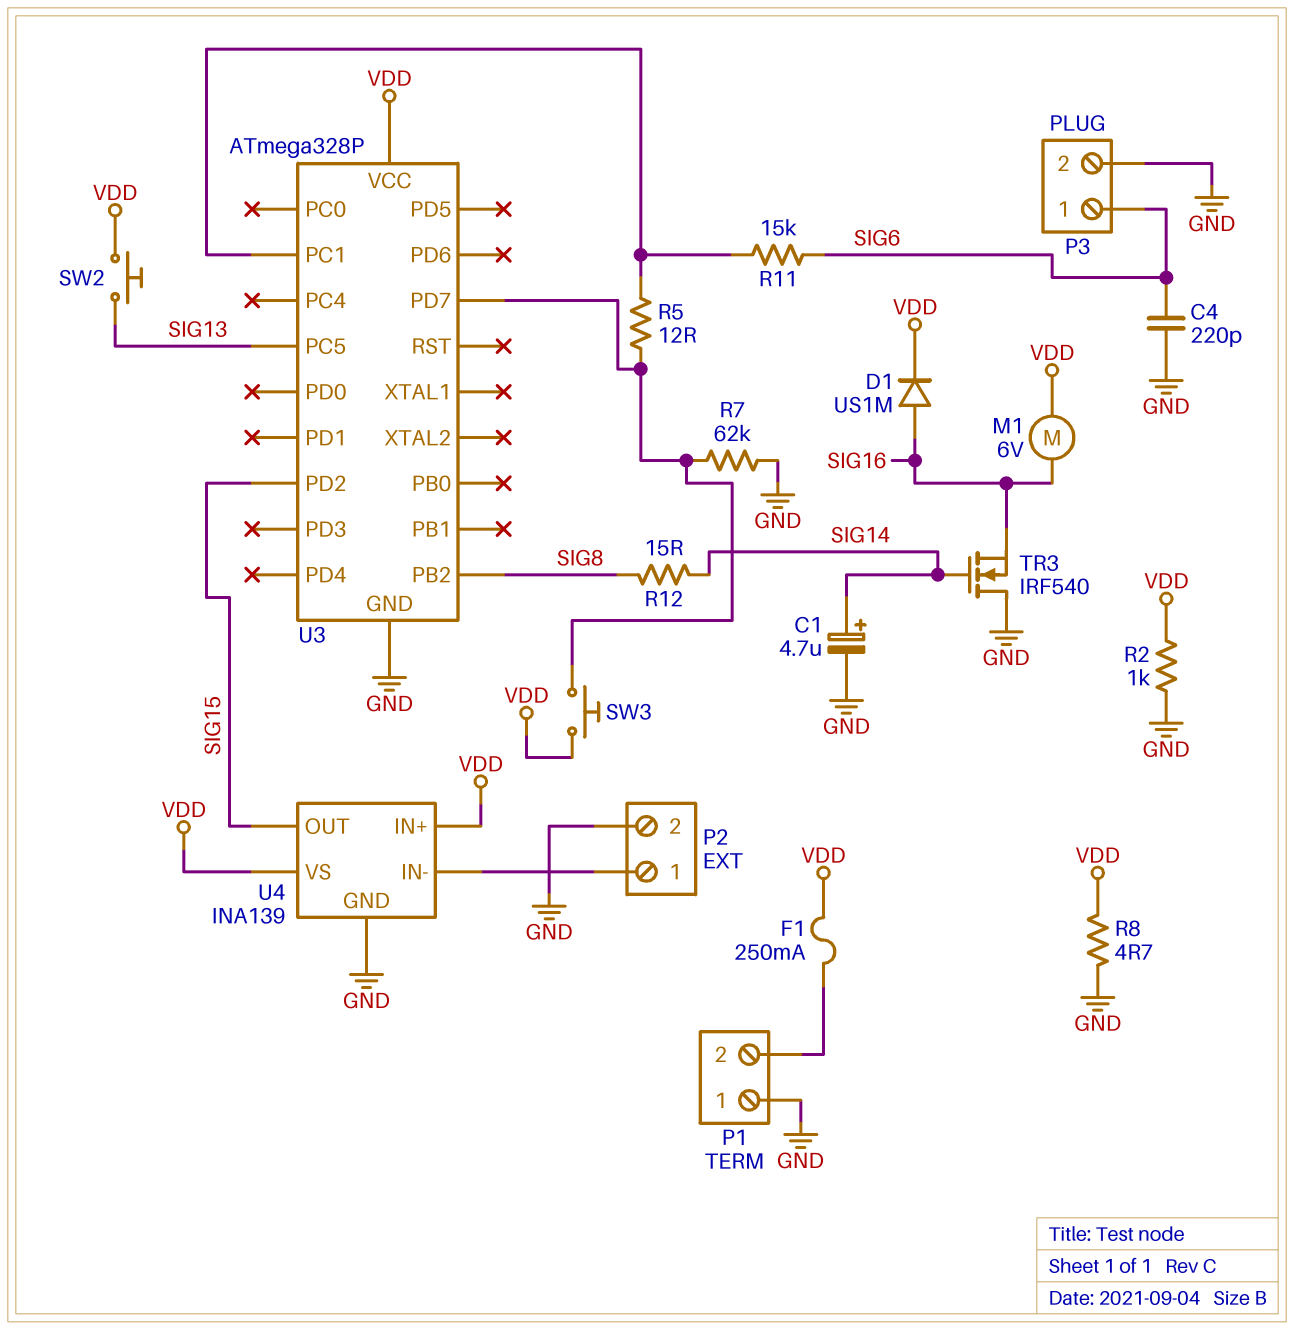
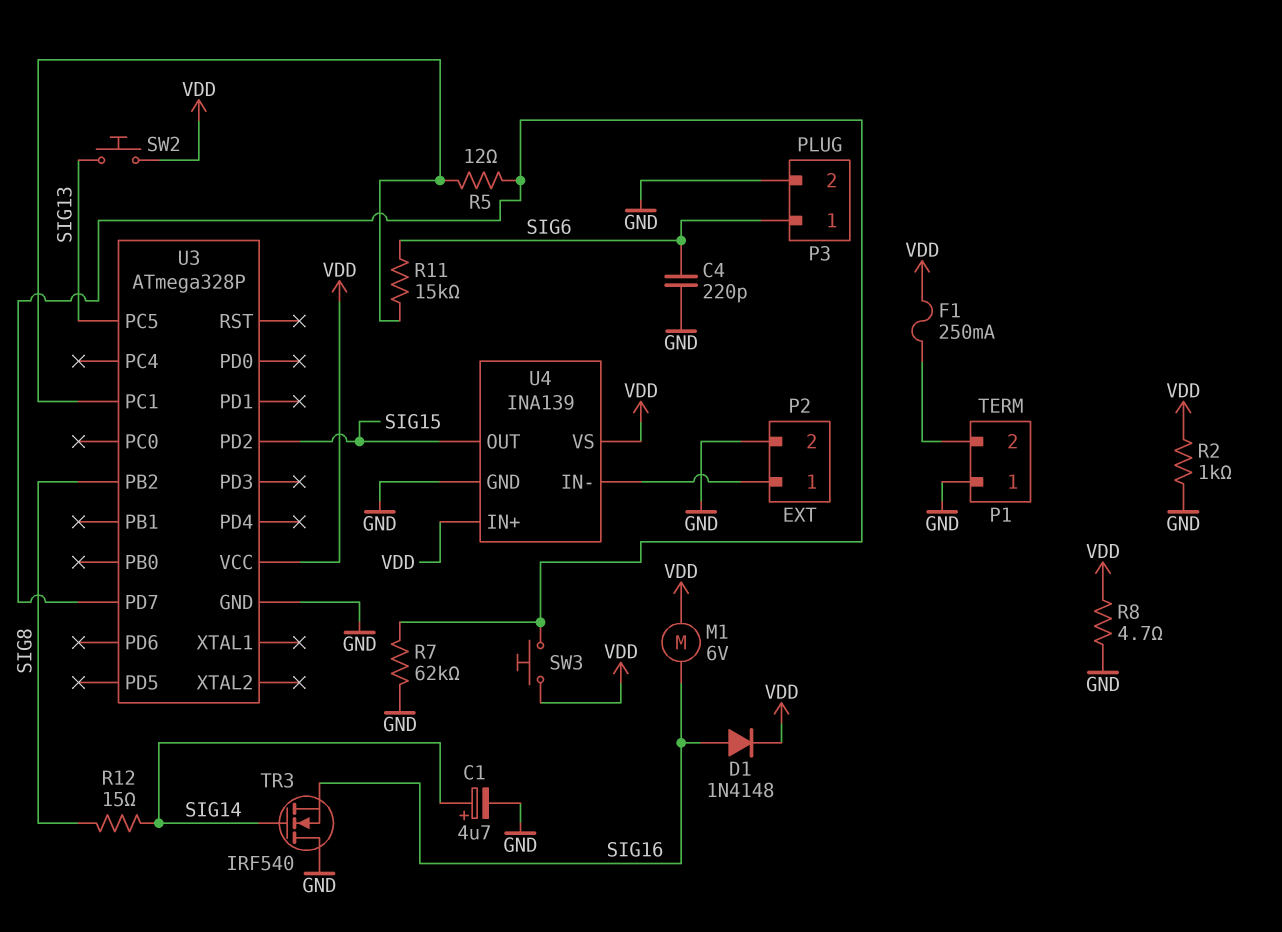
D1: diode US1M (A SIG16, K VDD) -> diode 1N4148 (A SIG16, K VDD)

